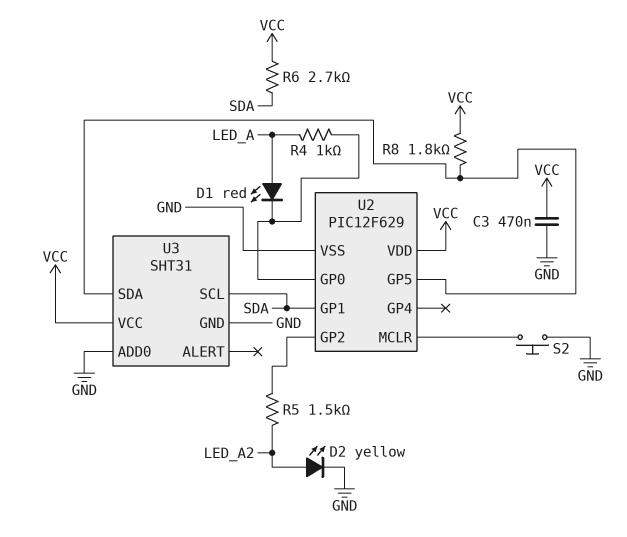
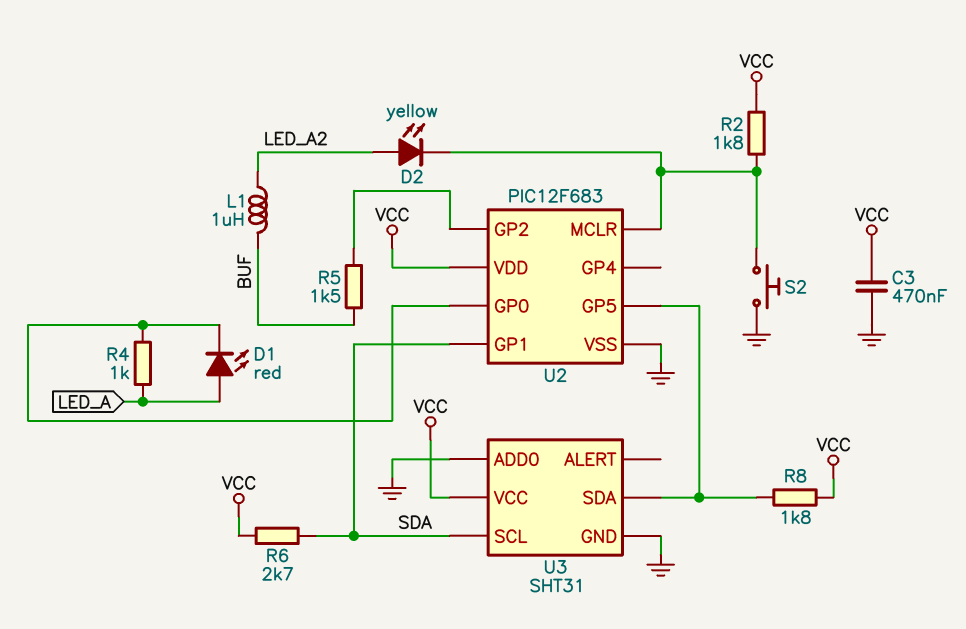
D2: LED yellow (A LED_A2, K GND) -> LED yellow (A LED_A2, K U2/MCLR)
L1: none -> 1uH (BUF, LED_A2)
R2: none -> 1.8k (U2/MCLR, VCC)
R5: 1.5k (LED_A2, U2/GP2) -> 1.5k (BUF, U2/GP2)
U2: PIC12F629 -> PIC12F683

